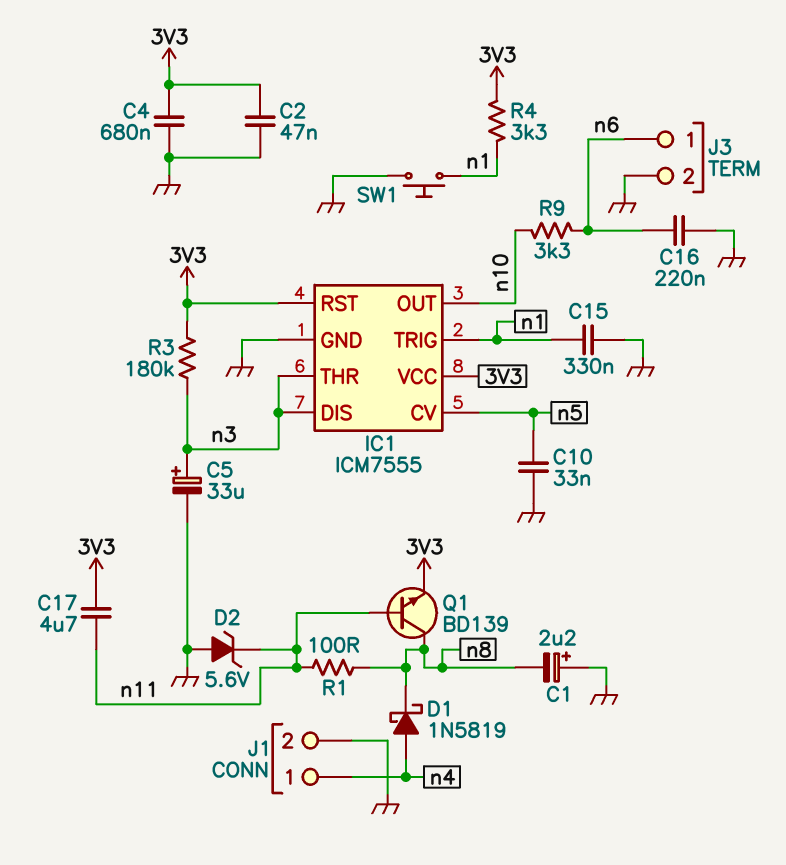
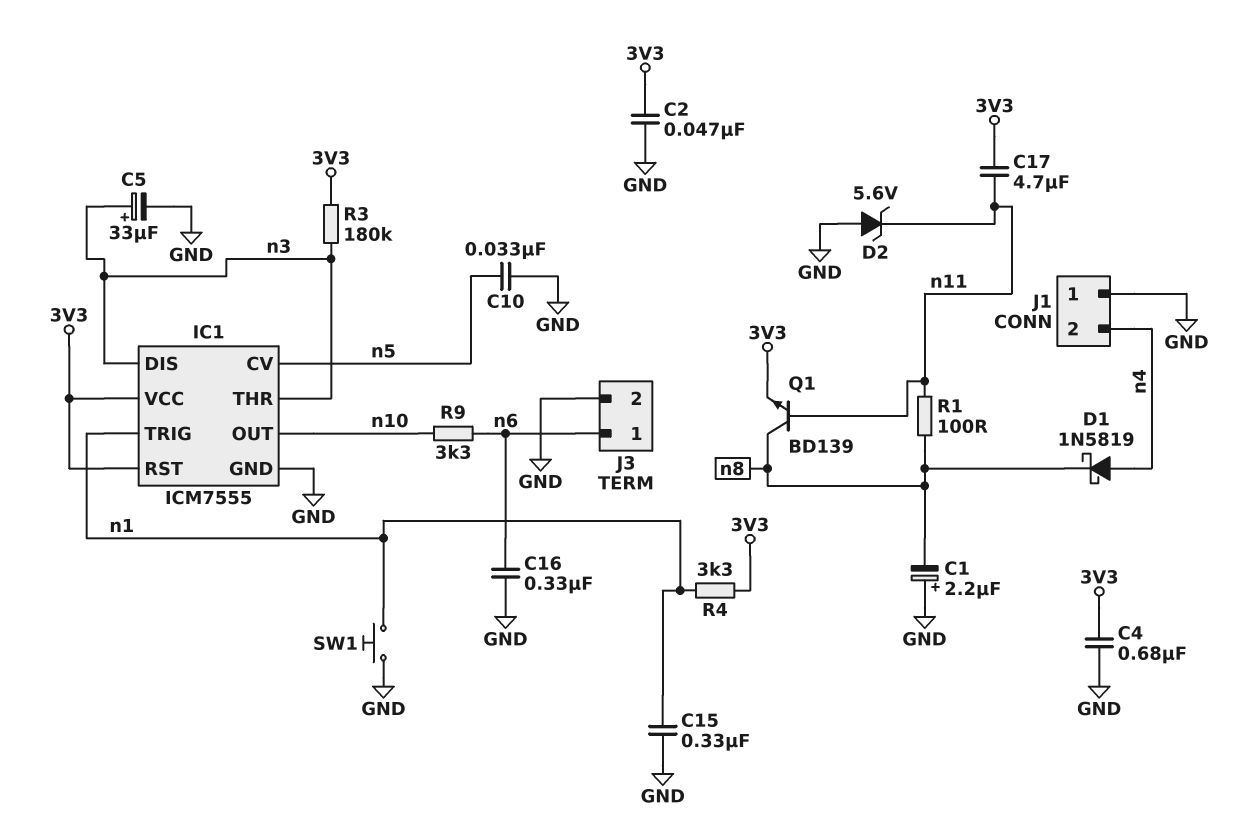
C16: 220nF (GND, n6) -> 330nF (GND, n6)
J1 pin 1: n4 -> GND
J1 pin 2: GND -> n4

